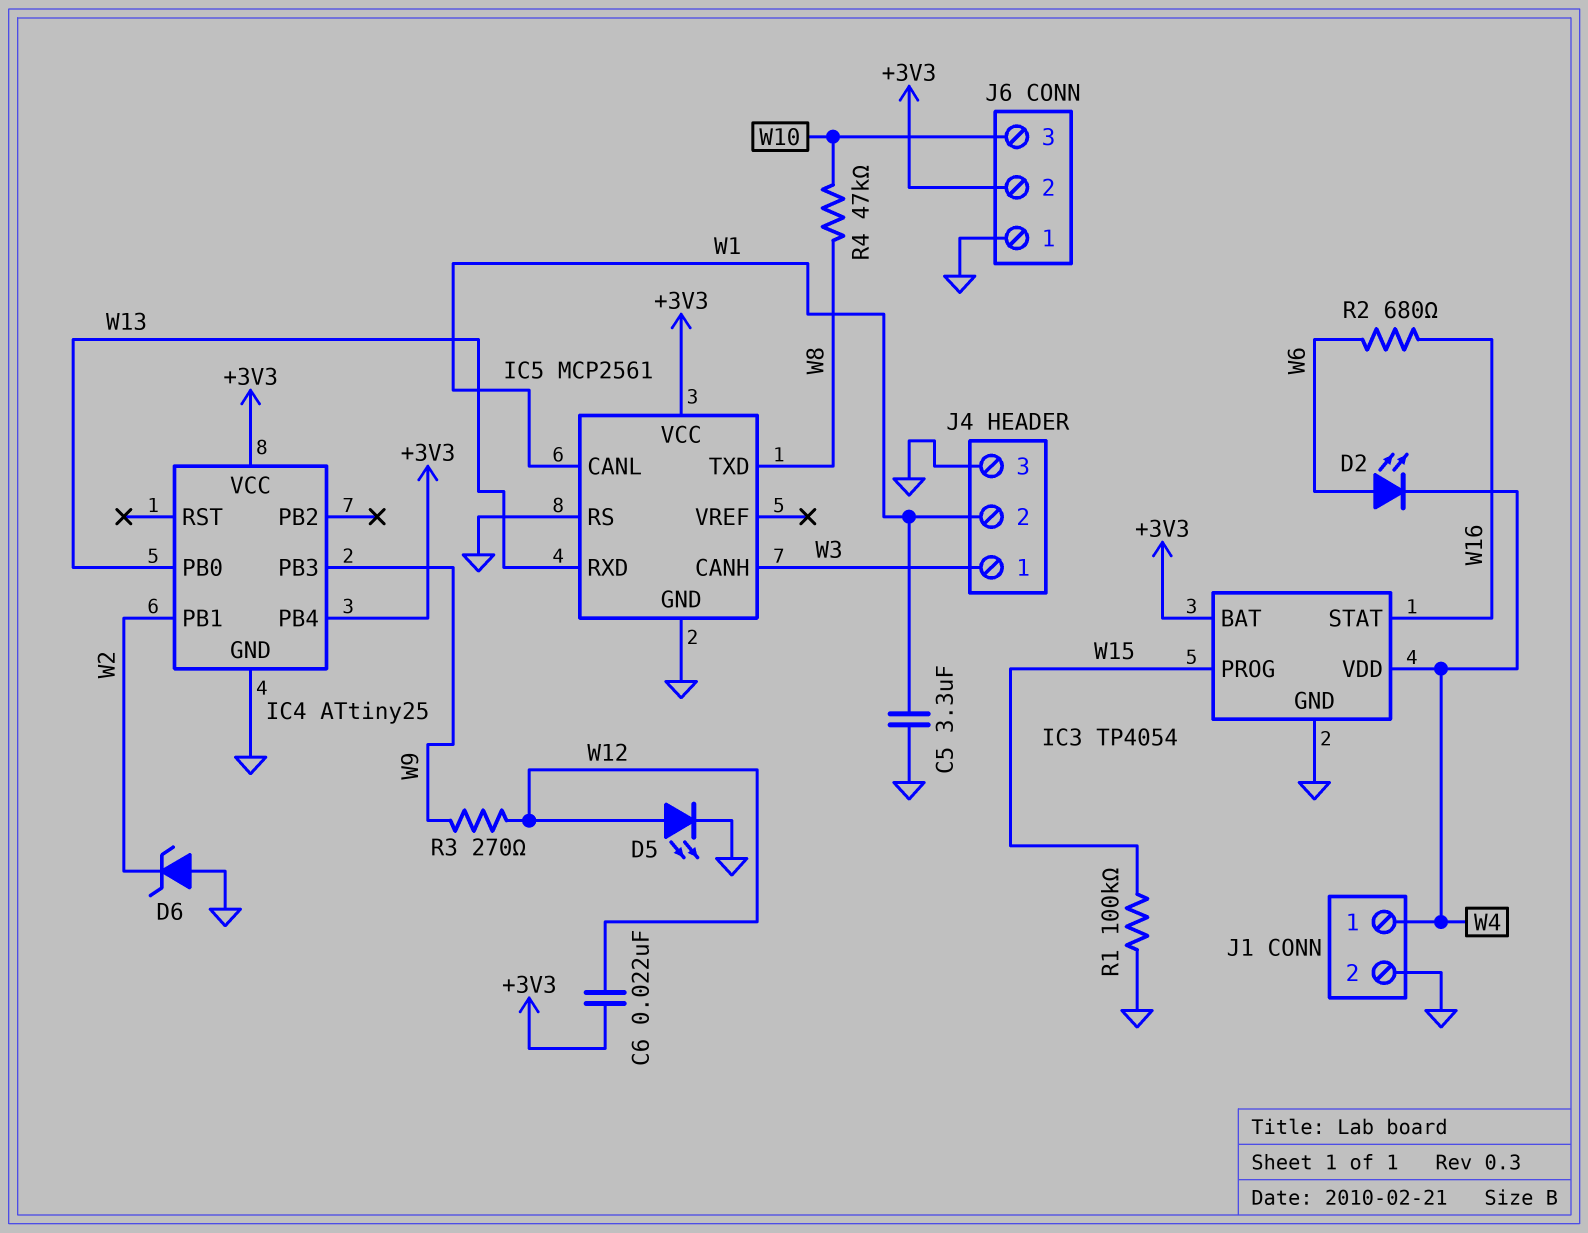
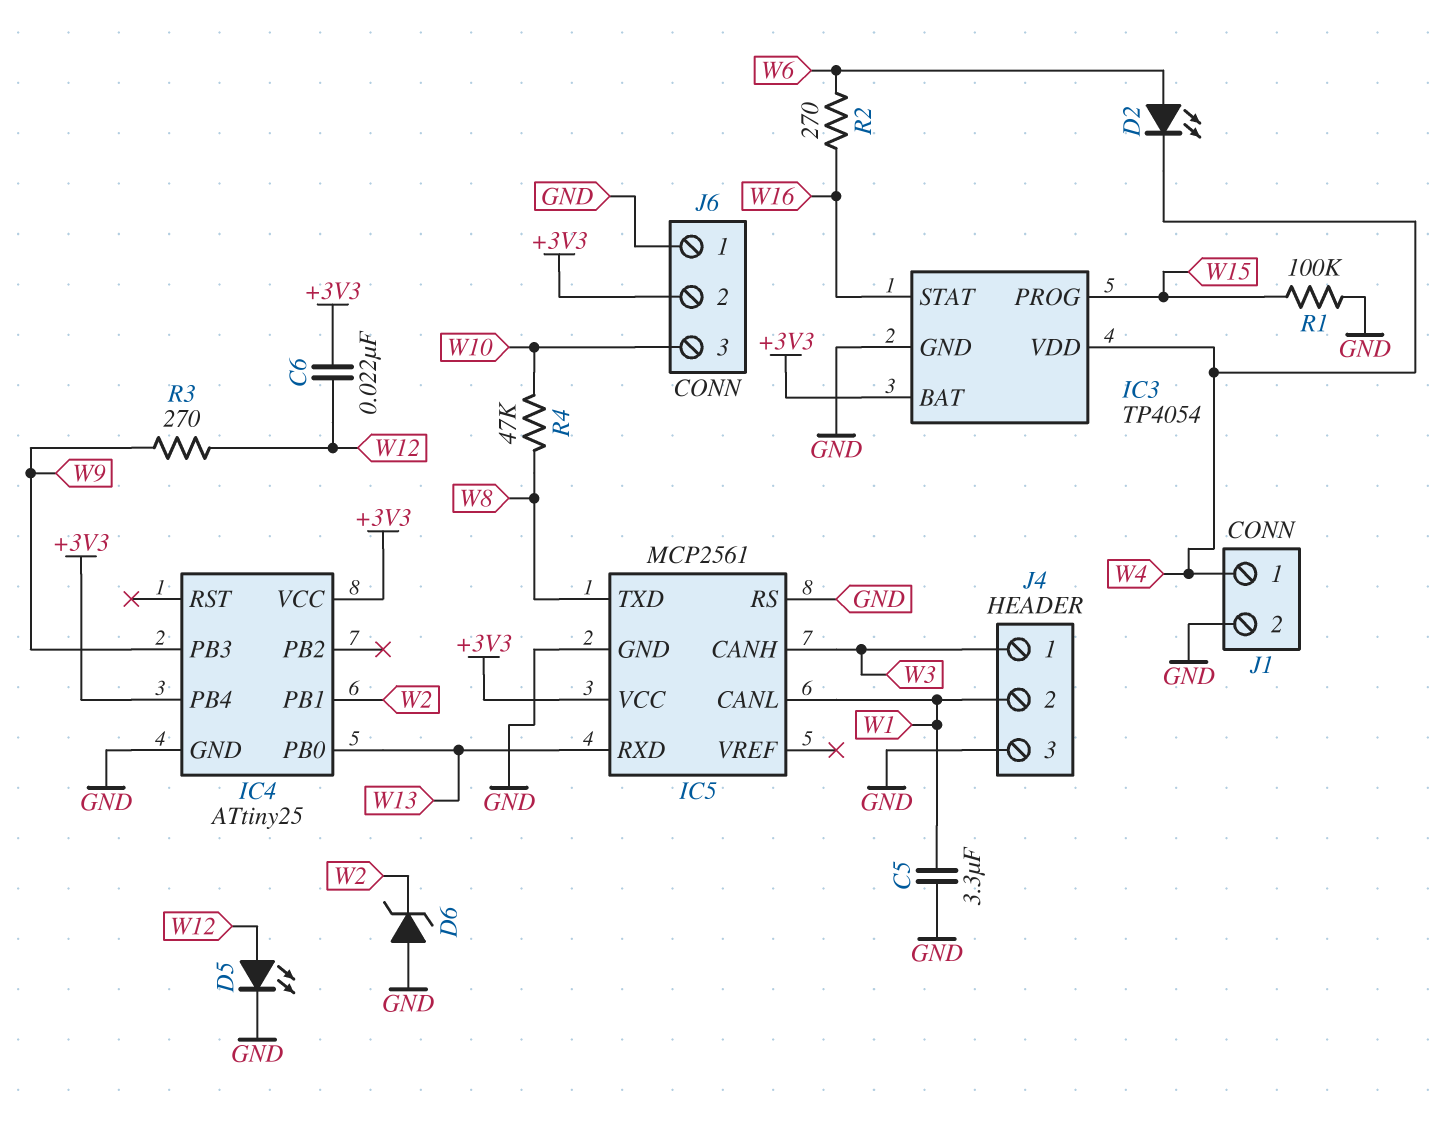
R2: 680 (W6, W16) -> 270 (W6, W16)

